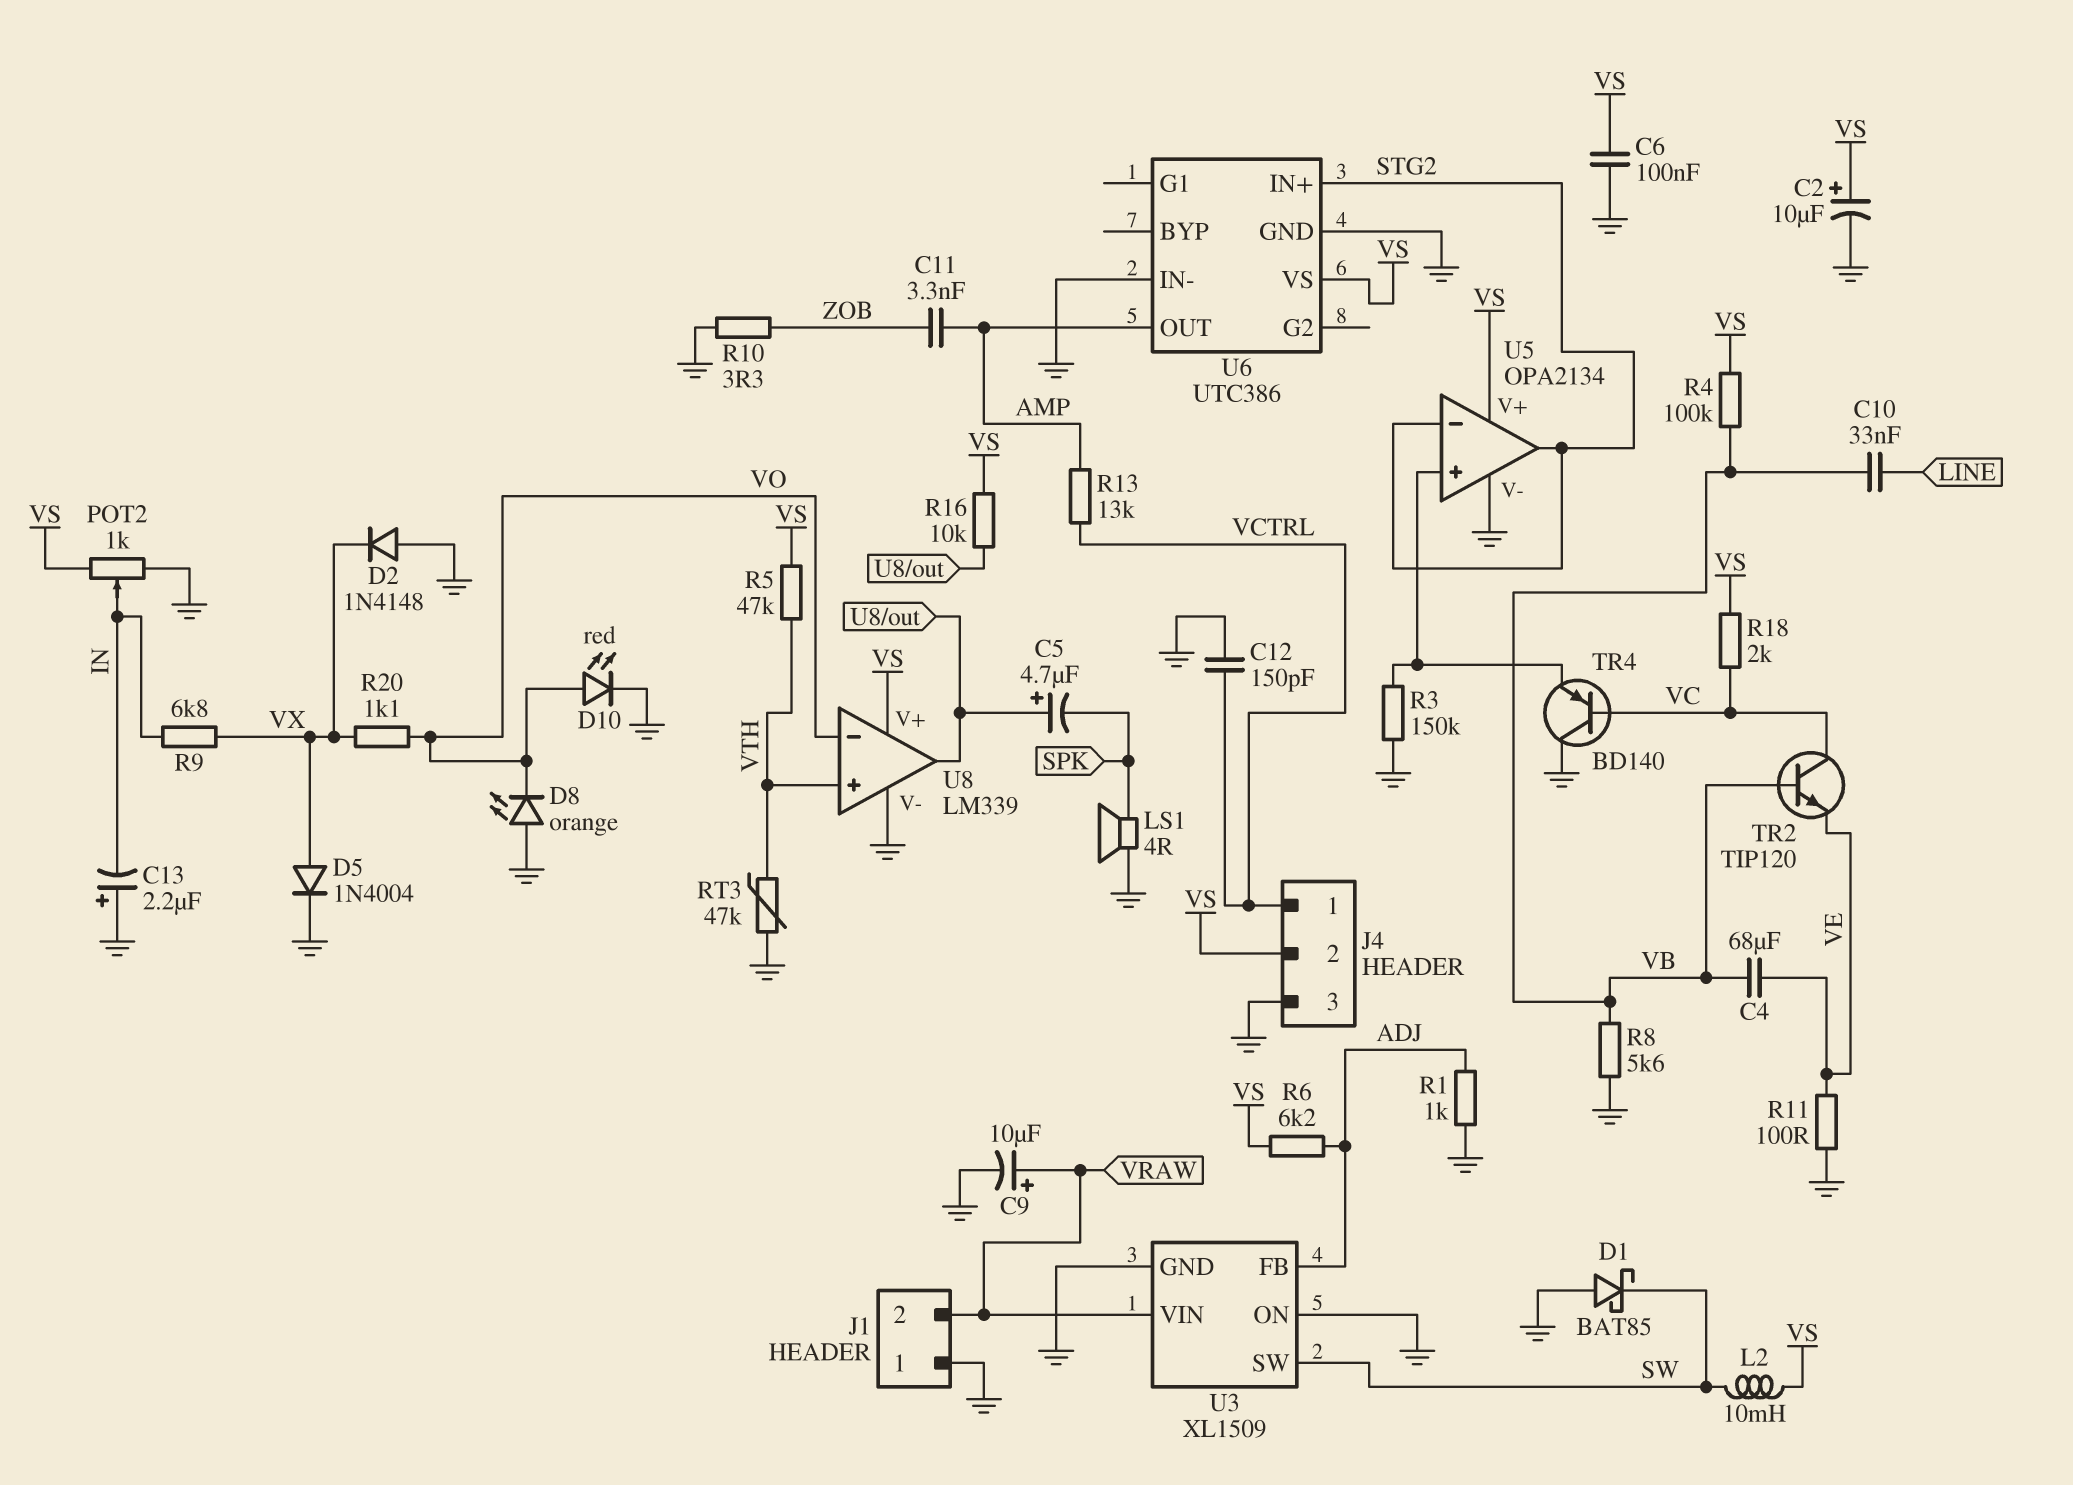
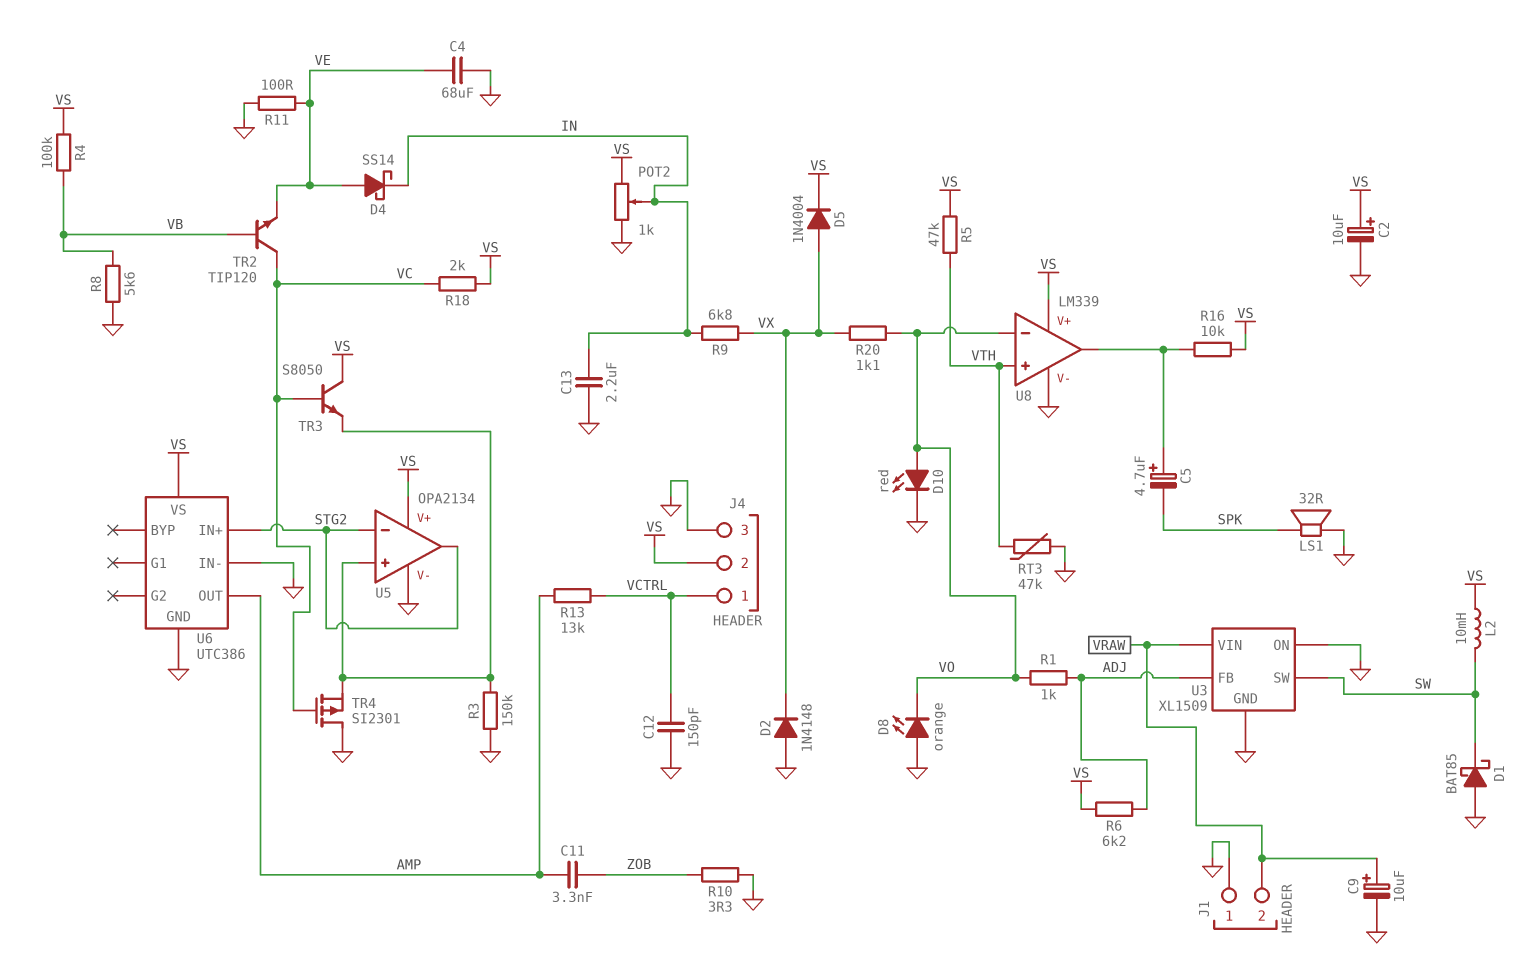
C4: 68uF (VB, VE) -> 68uF (GND, VE)
C6: 100nF (GND, VS) -> none
C10: 33nF (LINE, VB) -> none
C13: 2.2uF (plus GND, minus IN) -> 2.2uF (GND, IN)
D4: none -> schottky SS14 (A VE, K IN)
D5: diode 1N4004 (A VX, K GND) -> diode 1N4004 (A VX, K VS)
LS1: speaker 4R (GND, SPK) -> speaker 32R (GND, SPK)
R1: 1k (ADJ, GND) -> 1k (ADJ, VO)
TR3: none -> NPN S8050 (B VC, C VS, E U5/in+)
TR4: PNP BD140 (B VC, C GND, E U5/in+) -> PMOS SI2301 (G VC, D GND, S U5/in+)

